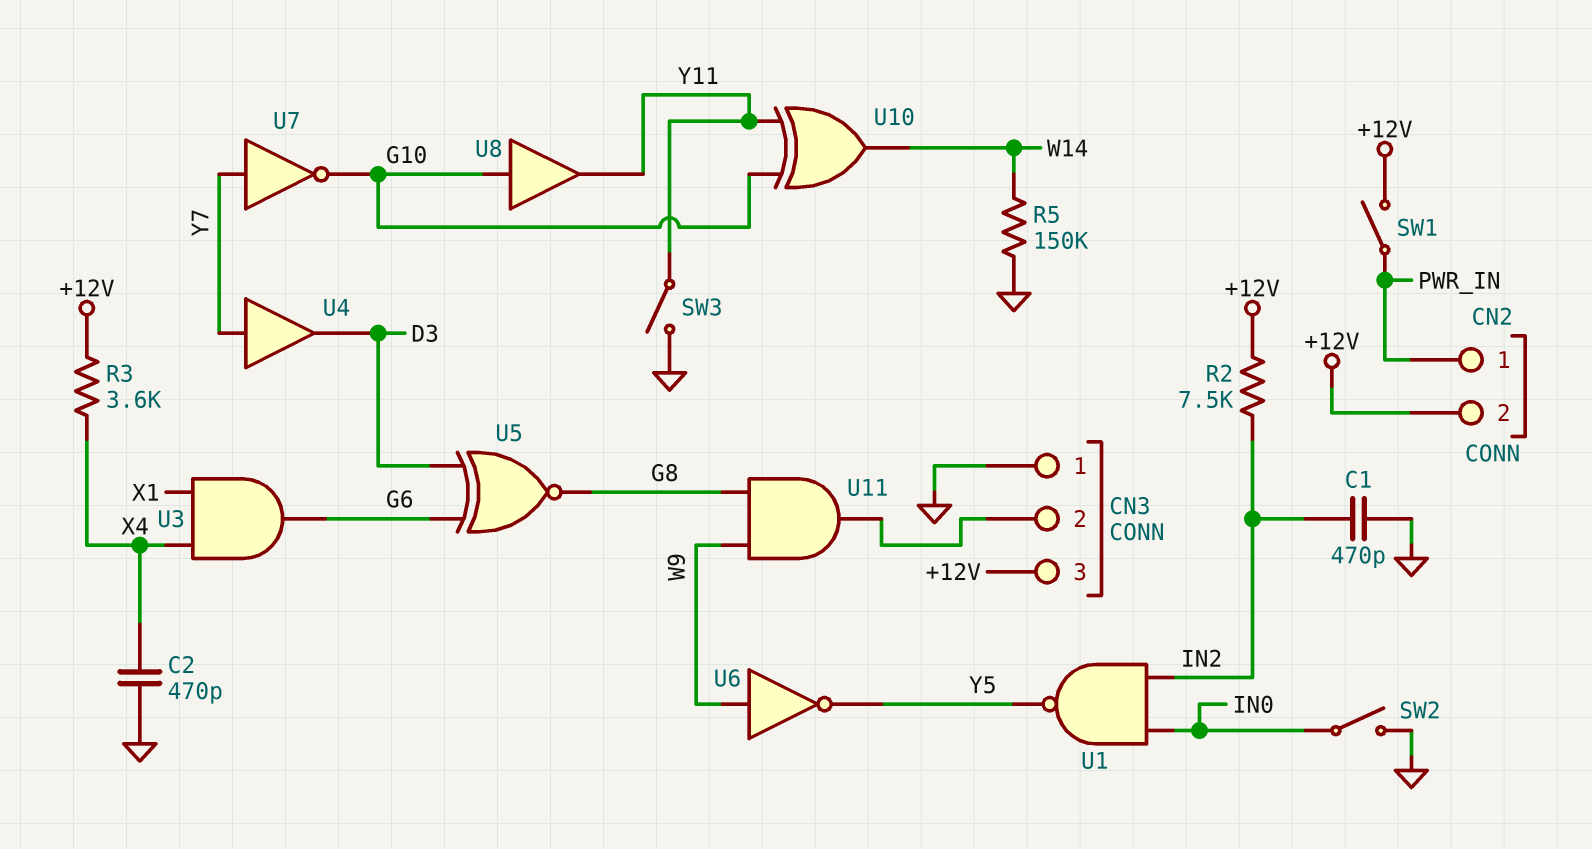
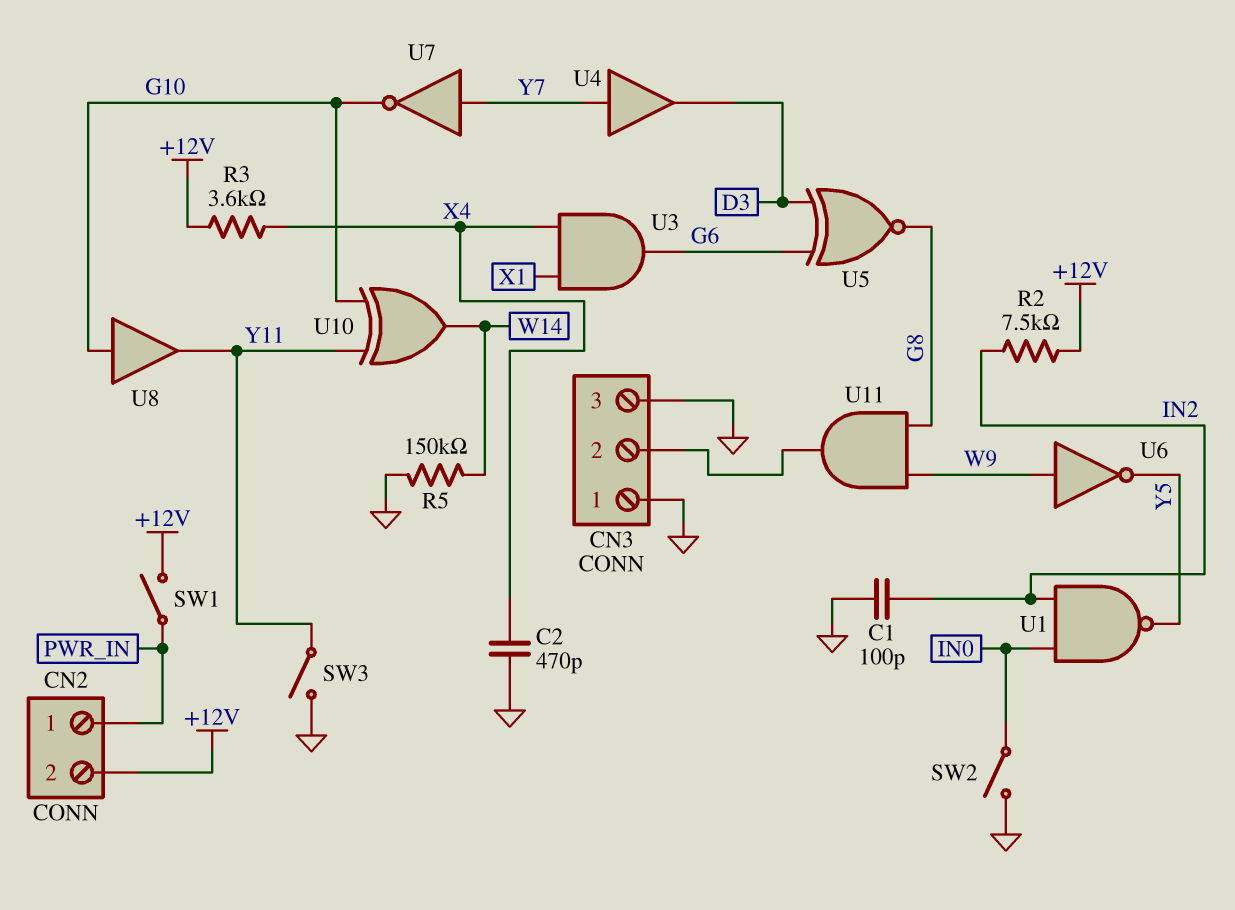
C1: 470pF (GND, IN2) -> 100pF (GND, IN2)
CN3 pin 3: +12V -> GND

